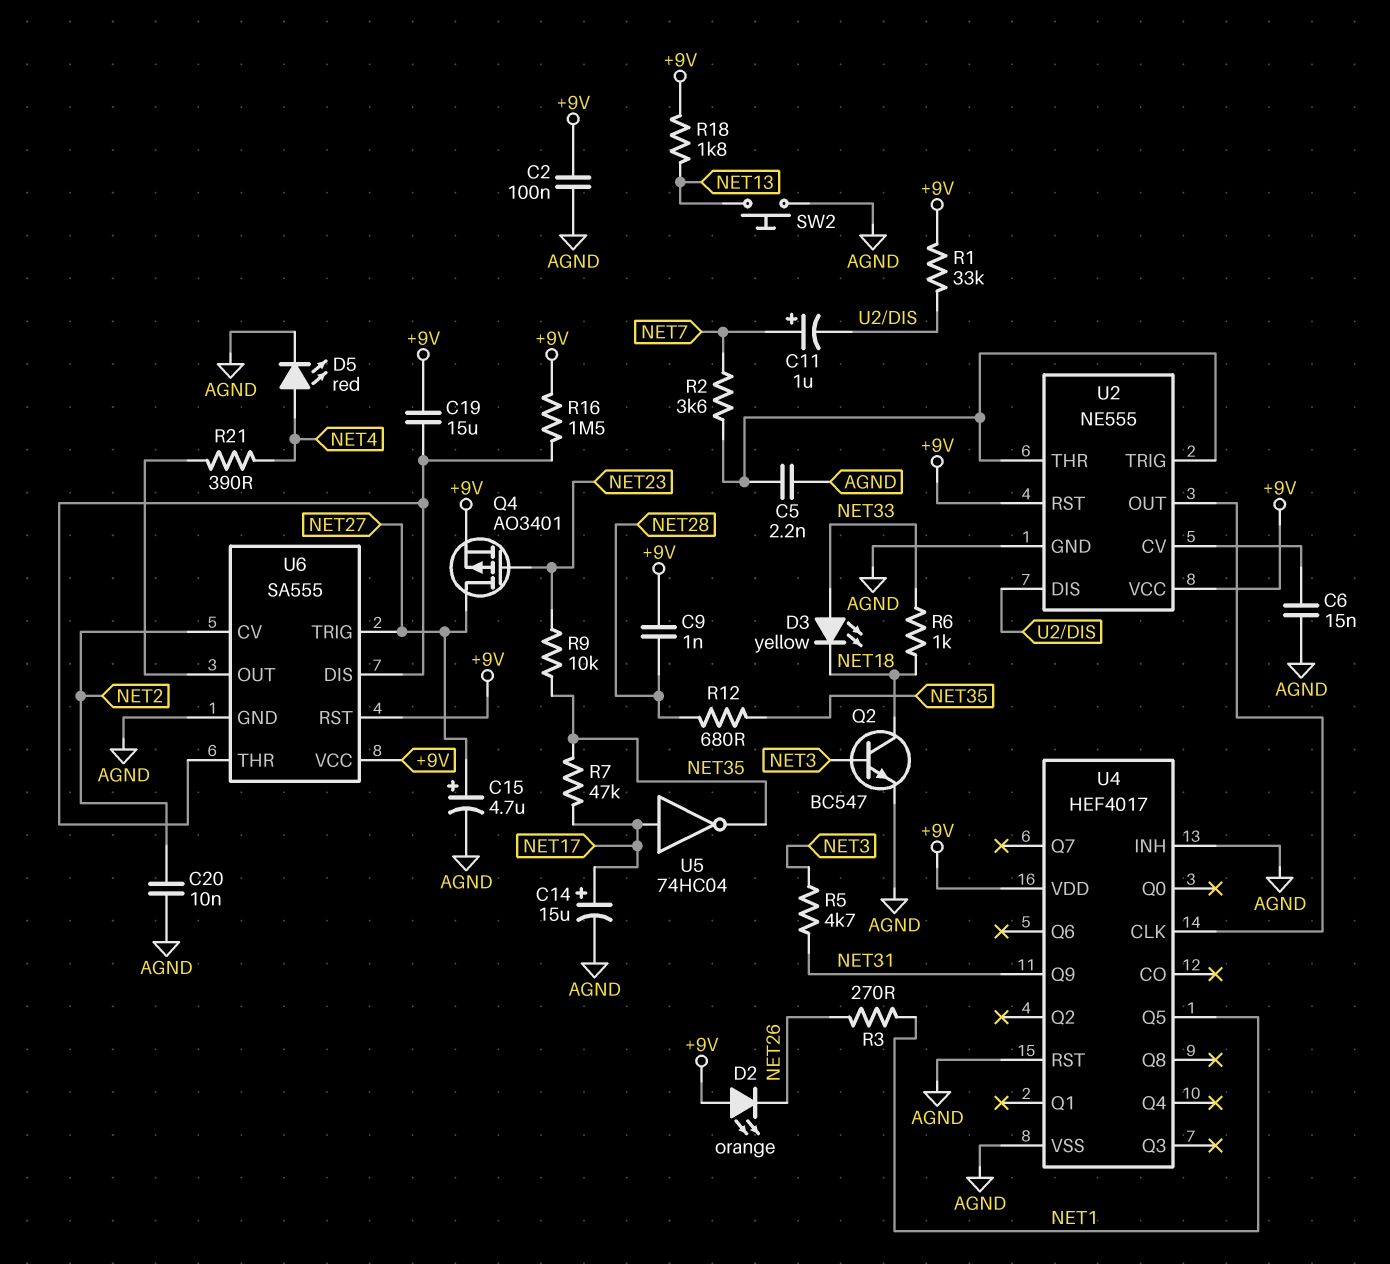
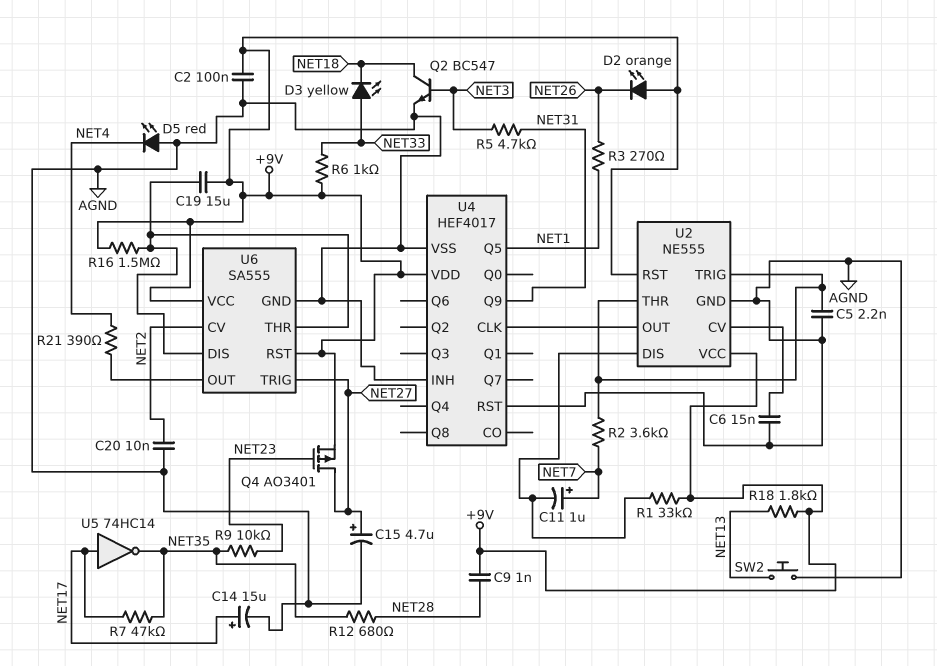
D5: LED red (A NET4, K AGND) -> LED red (A AGND, K NET4)
R6: 1k (NET18, NET33) -> 1k (+9V, NET33)
U5: NOT 74HC04 (in NET17, out NET35) -> NOT 74HC14 (in NET17, out NET35)

